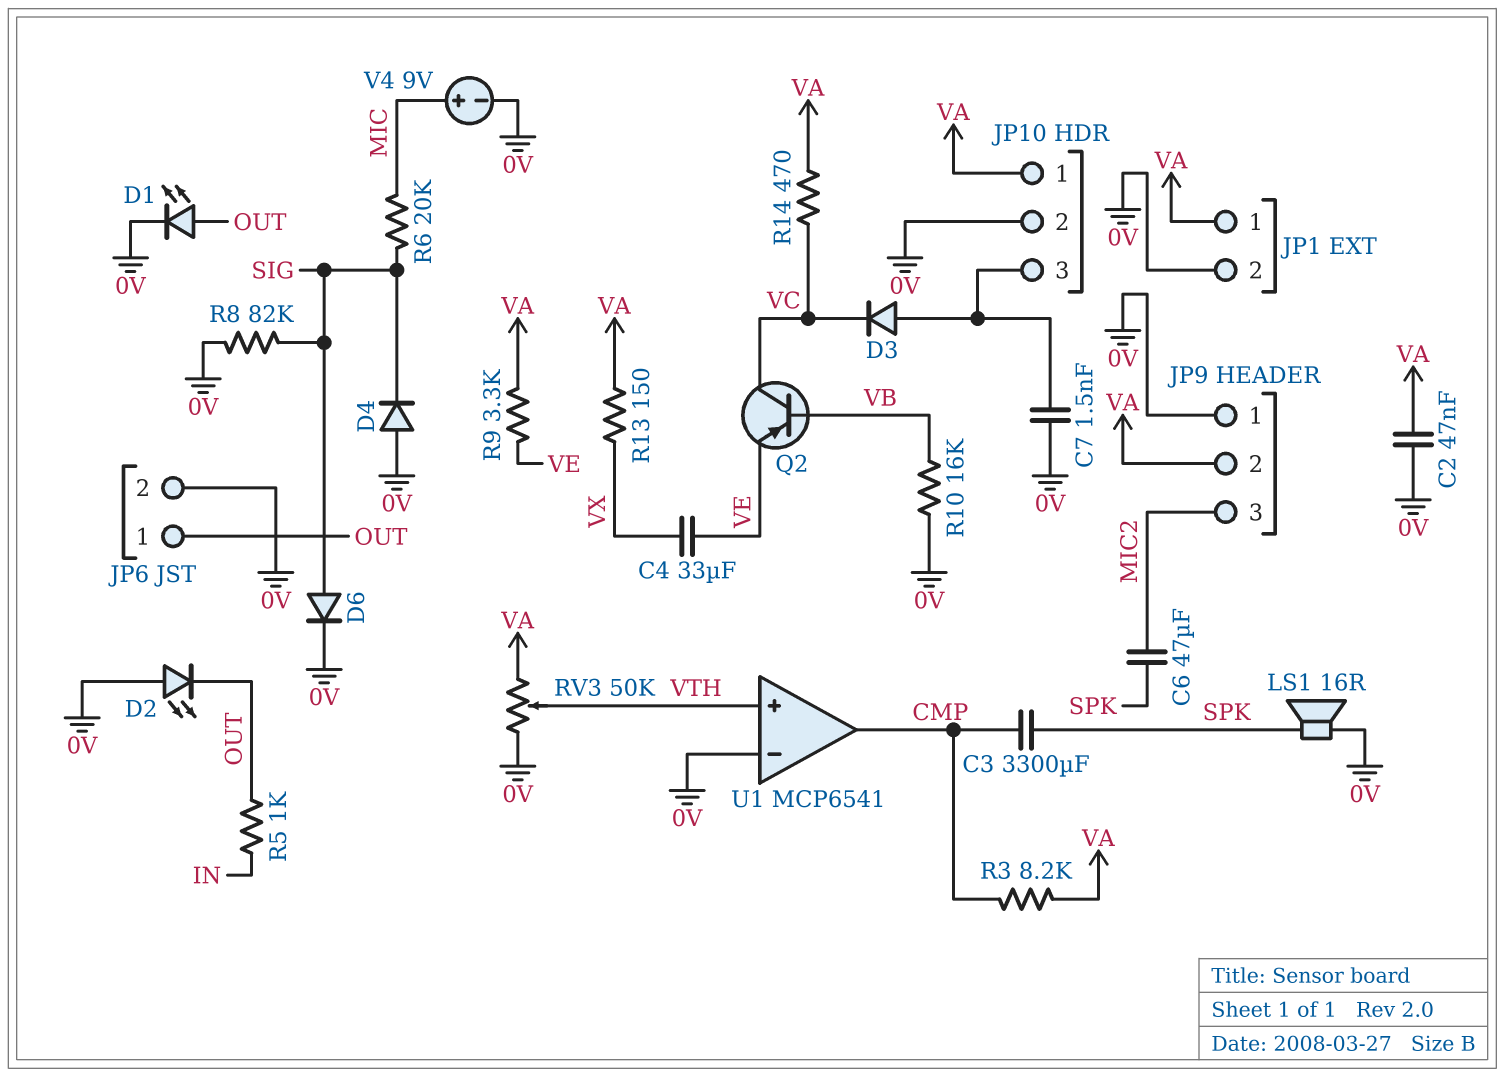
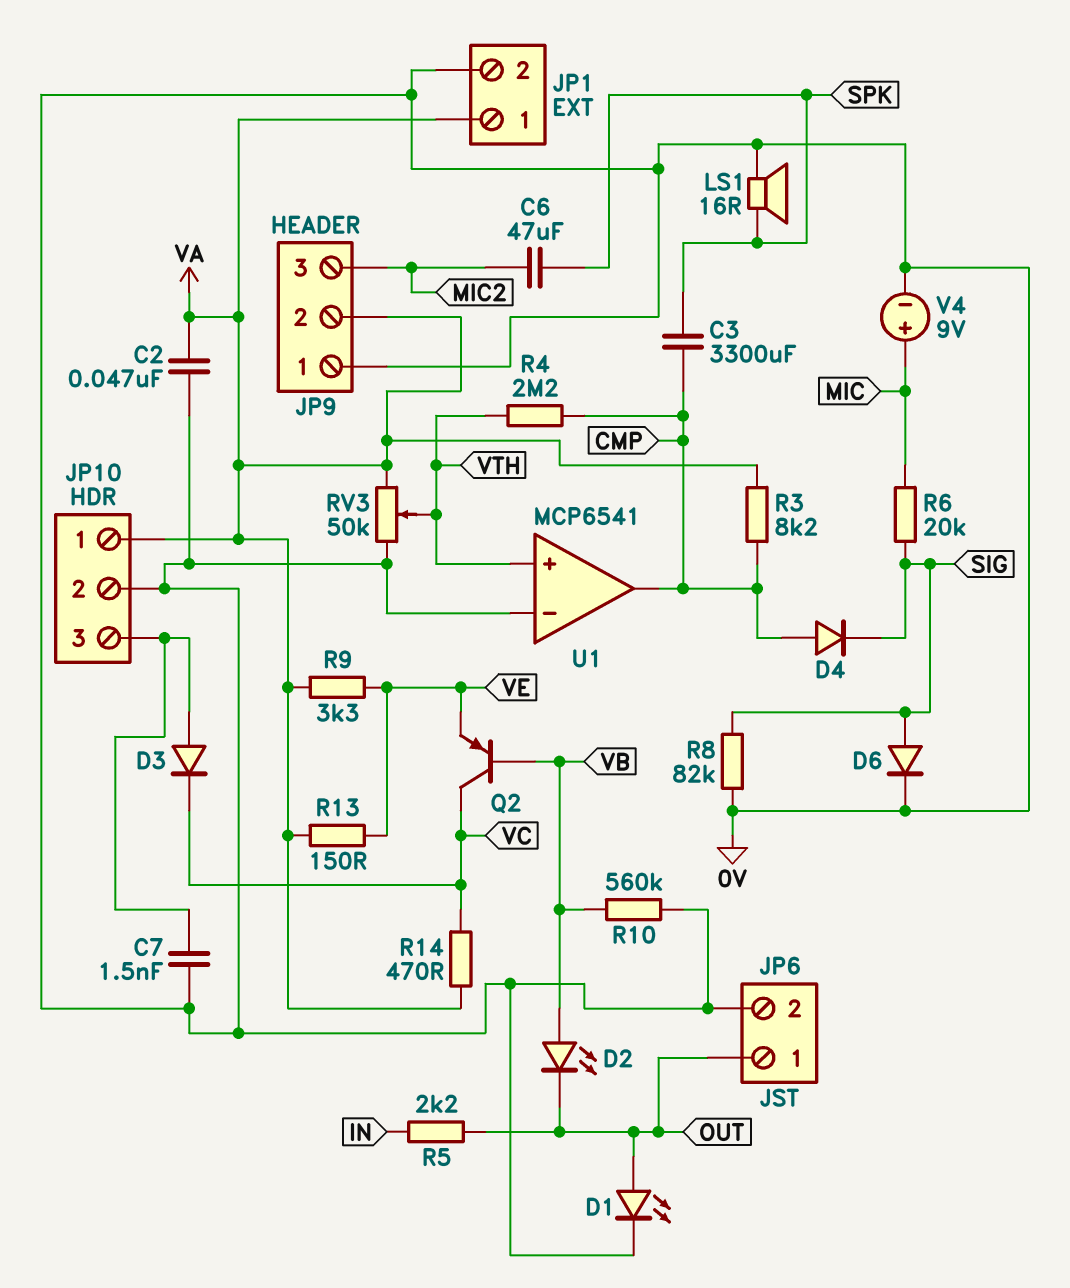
C4: 33uF (VE, VX) -> none
D2: LED (A 0V, K OUT) -> LED (A VB, K OUT)
D4: diode (A 0V, K SIG) -> diode (A CMP, K SIG)
R4: none -> 2.2M (CMP, VTH)
R5: 1k (IN, OUT) -> 2.2k (IN, OUT)
R10: 16k (0V, VB) -> 560k (0V, VB)
R13: 150 (VA, VX) -> 150 (VA, VE)

